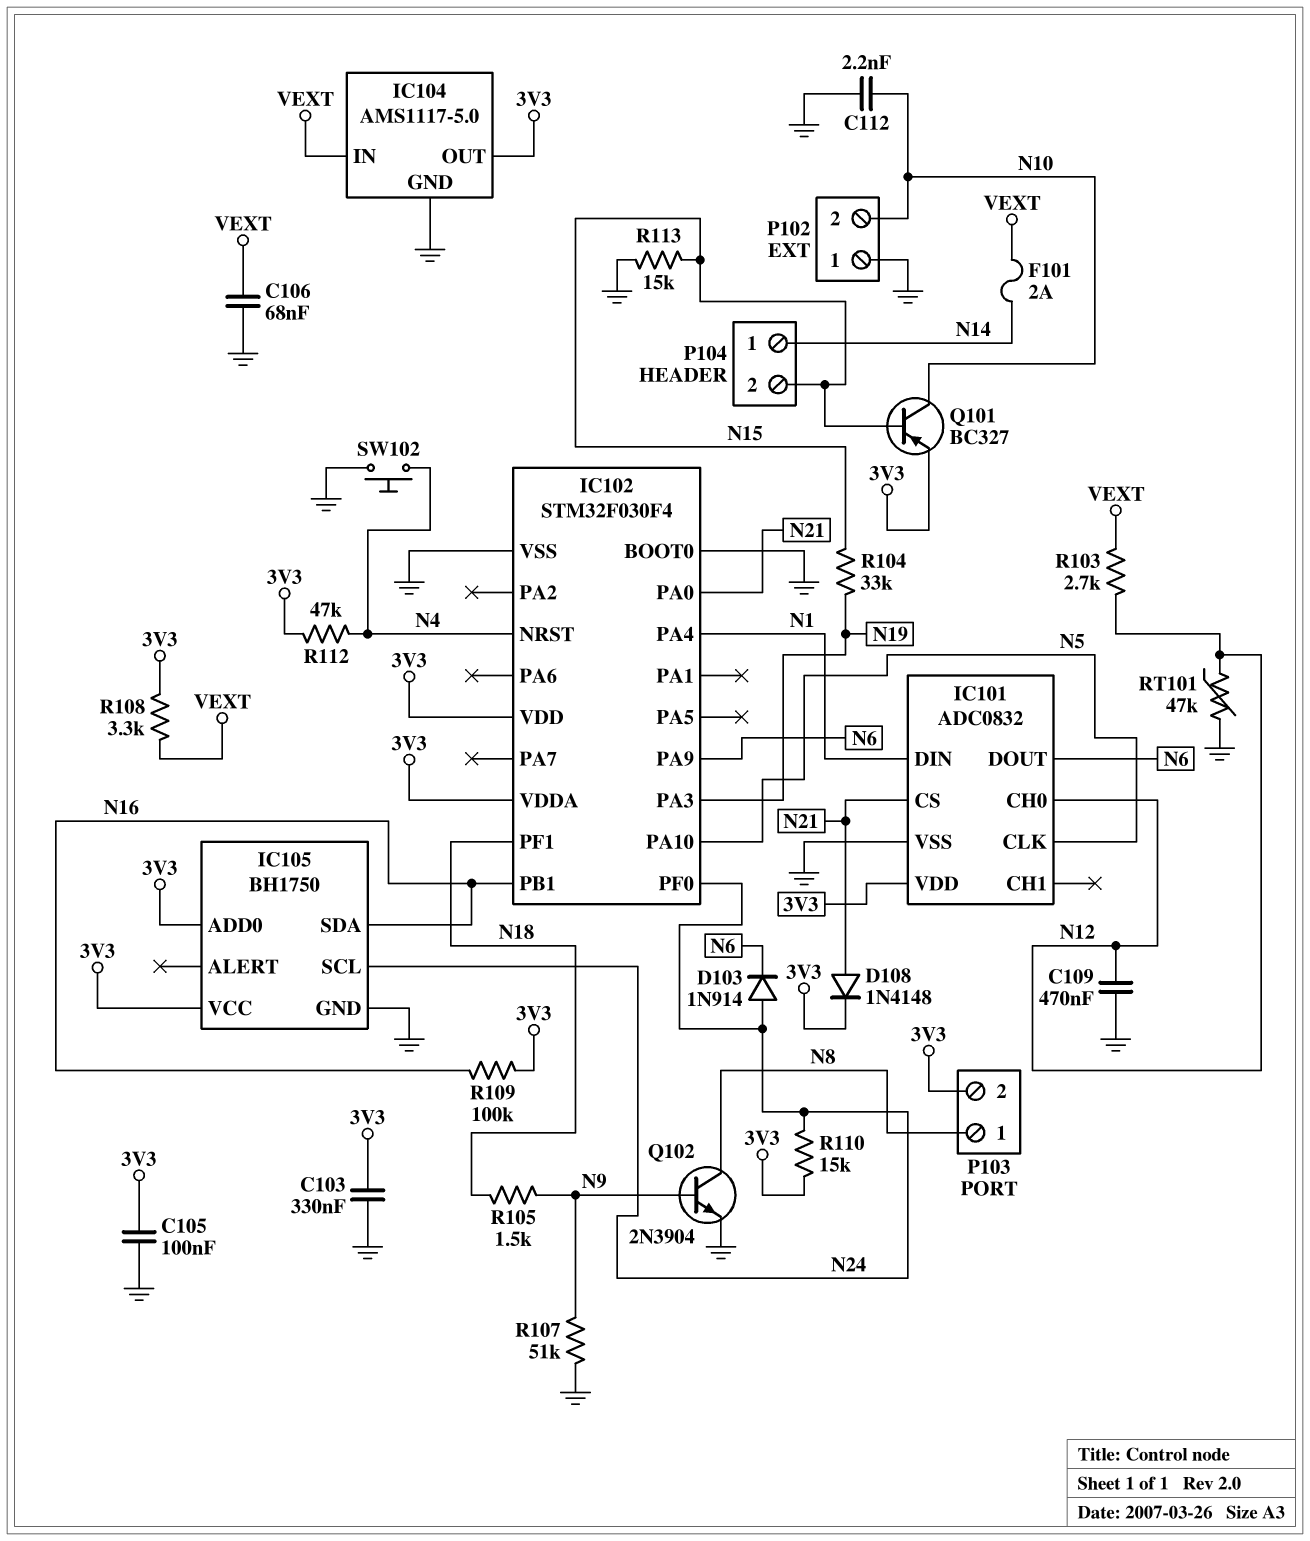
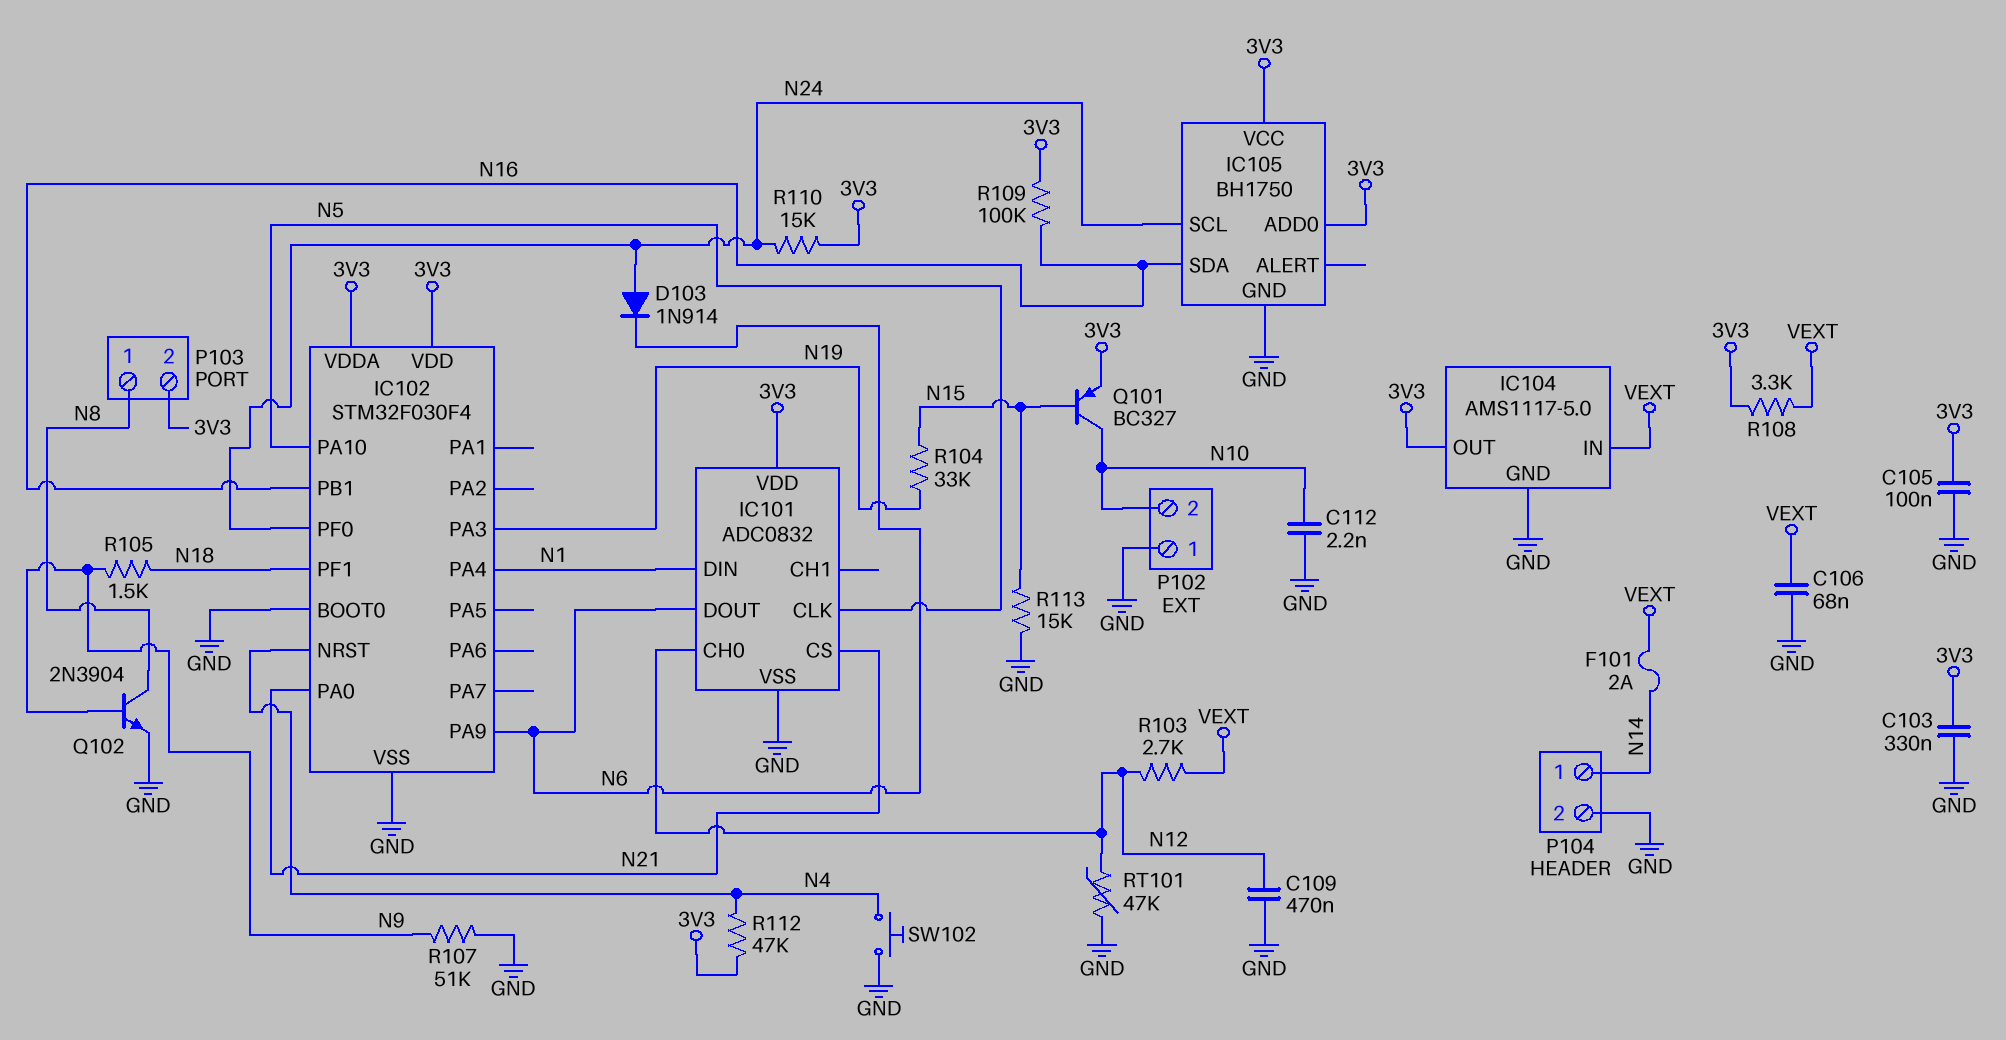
D108: diode 1N4148 (A N21, K 3V3) -> none
P104 pin 2: N15 -> GND

